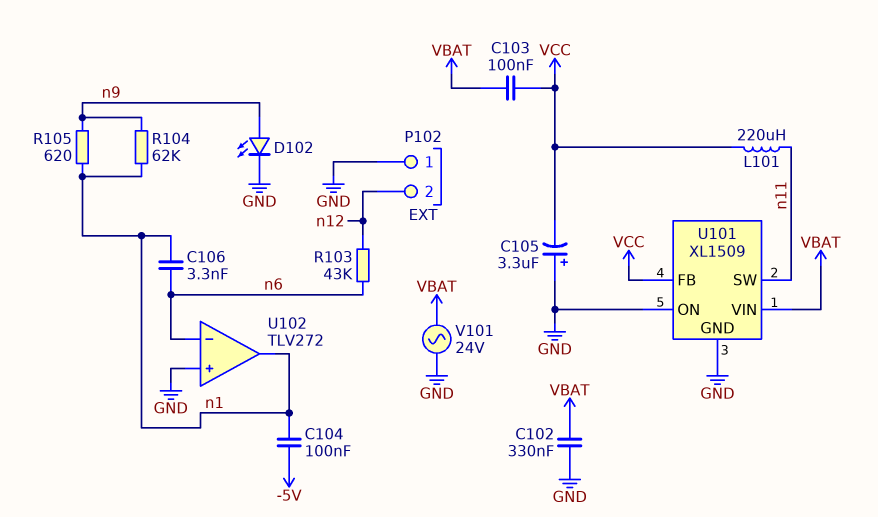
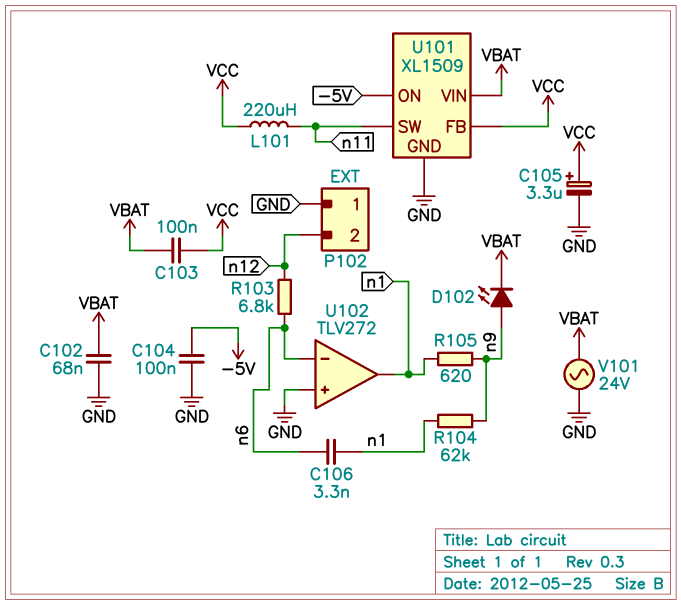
C102: 330nF (GND, VBAT) -> 68nF (GND, VBAT)
C104: 100nF (-5V, n1) -> 100nF (-5V, GND)
C105: 3.3uF (plus GND, minus VCC) -> 3.3uF (plus VCC, minus GND)
D102: LED (A n9, K GND) -> LED (A n9, K VBAT)
R103: 43k (n6, n12) -> 6.8k (n6, n12)
U101 pin ON: GND -> -5V

